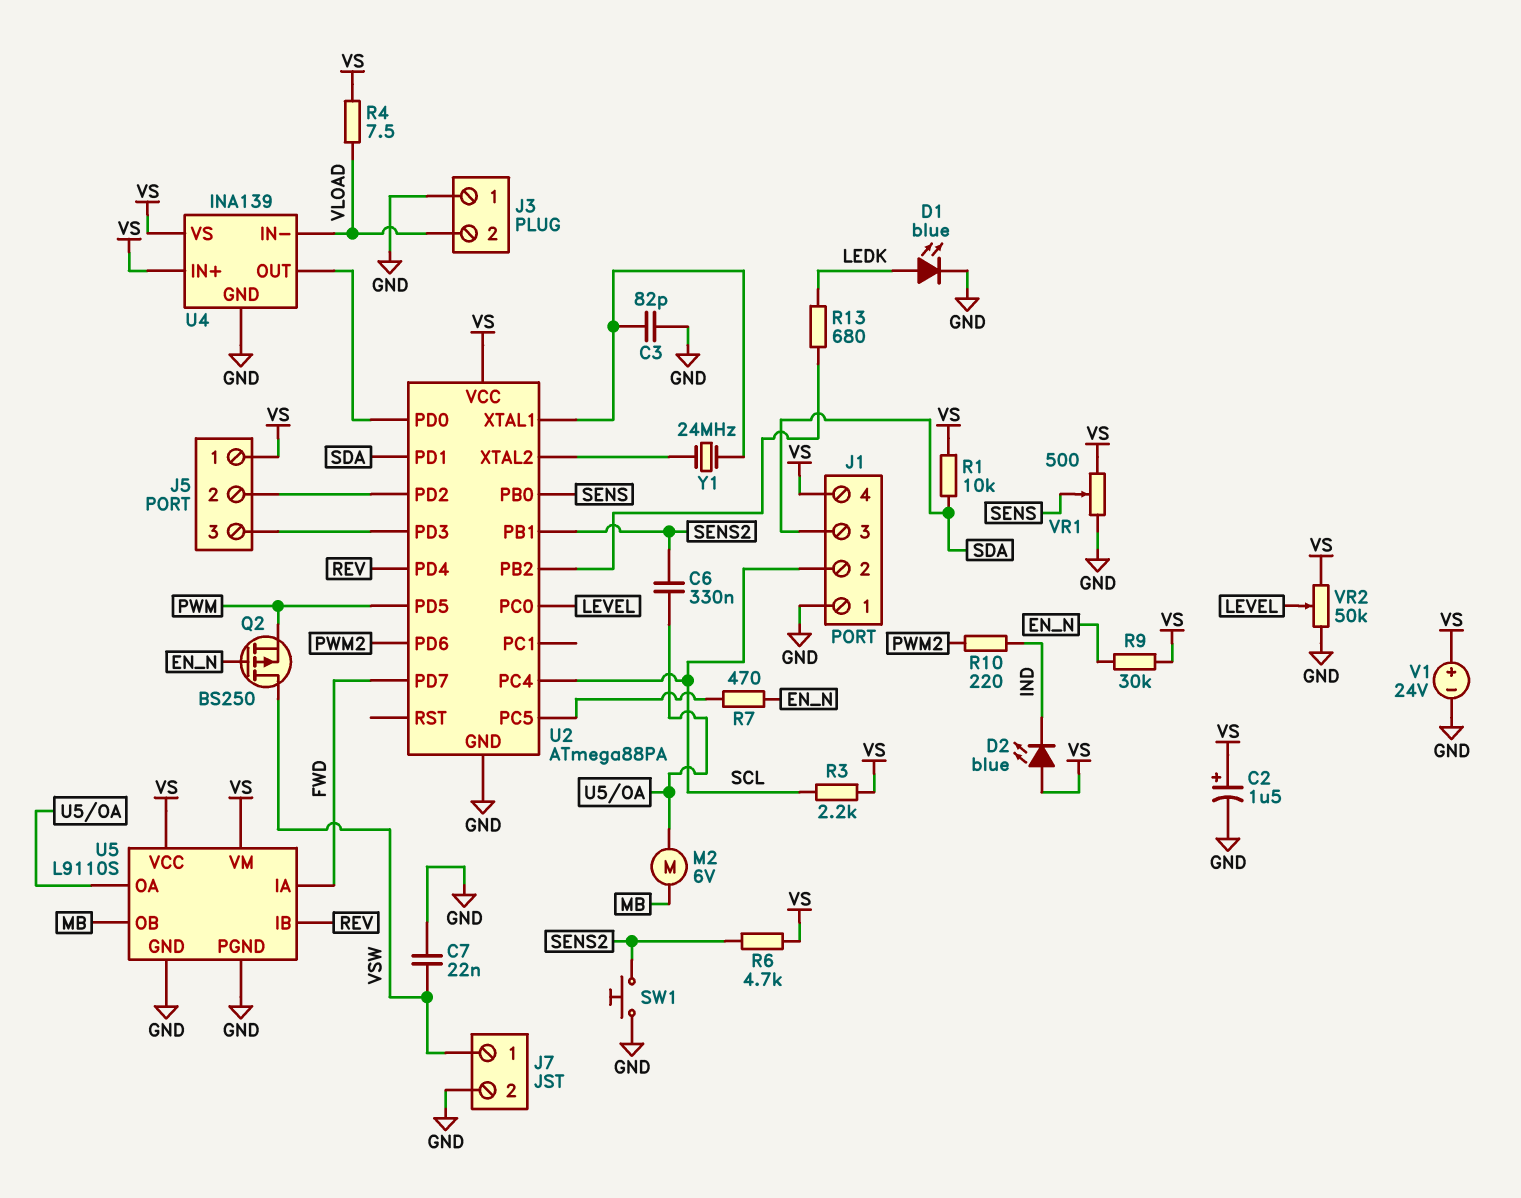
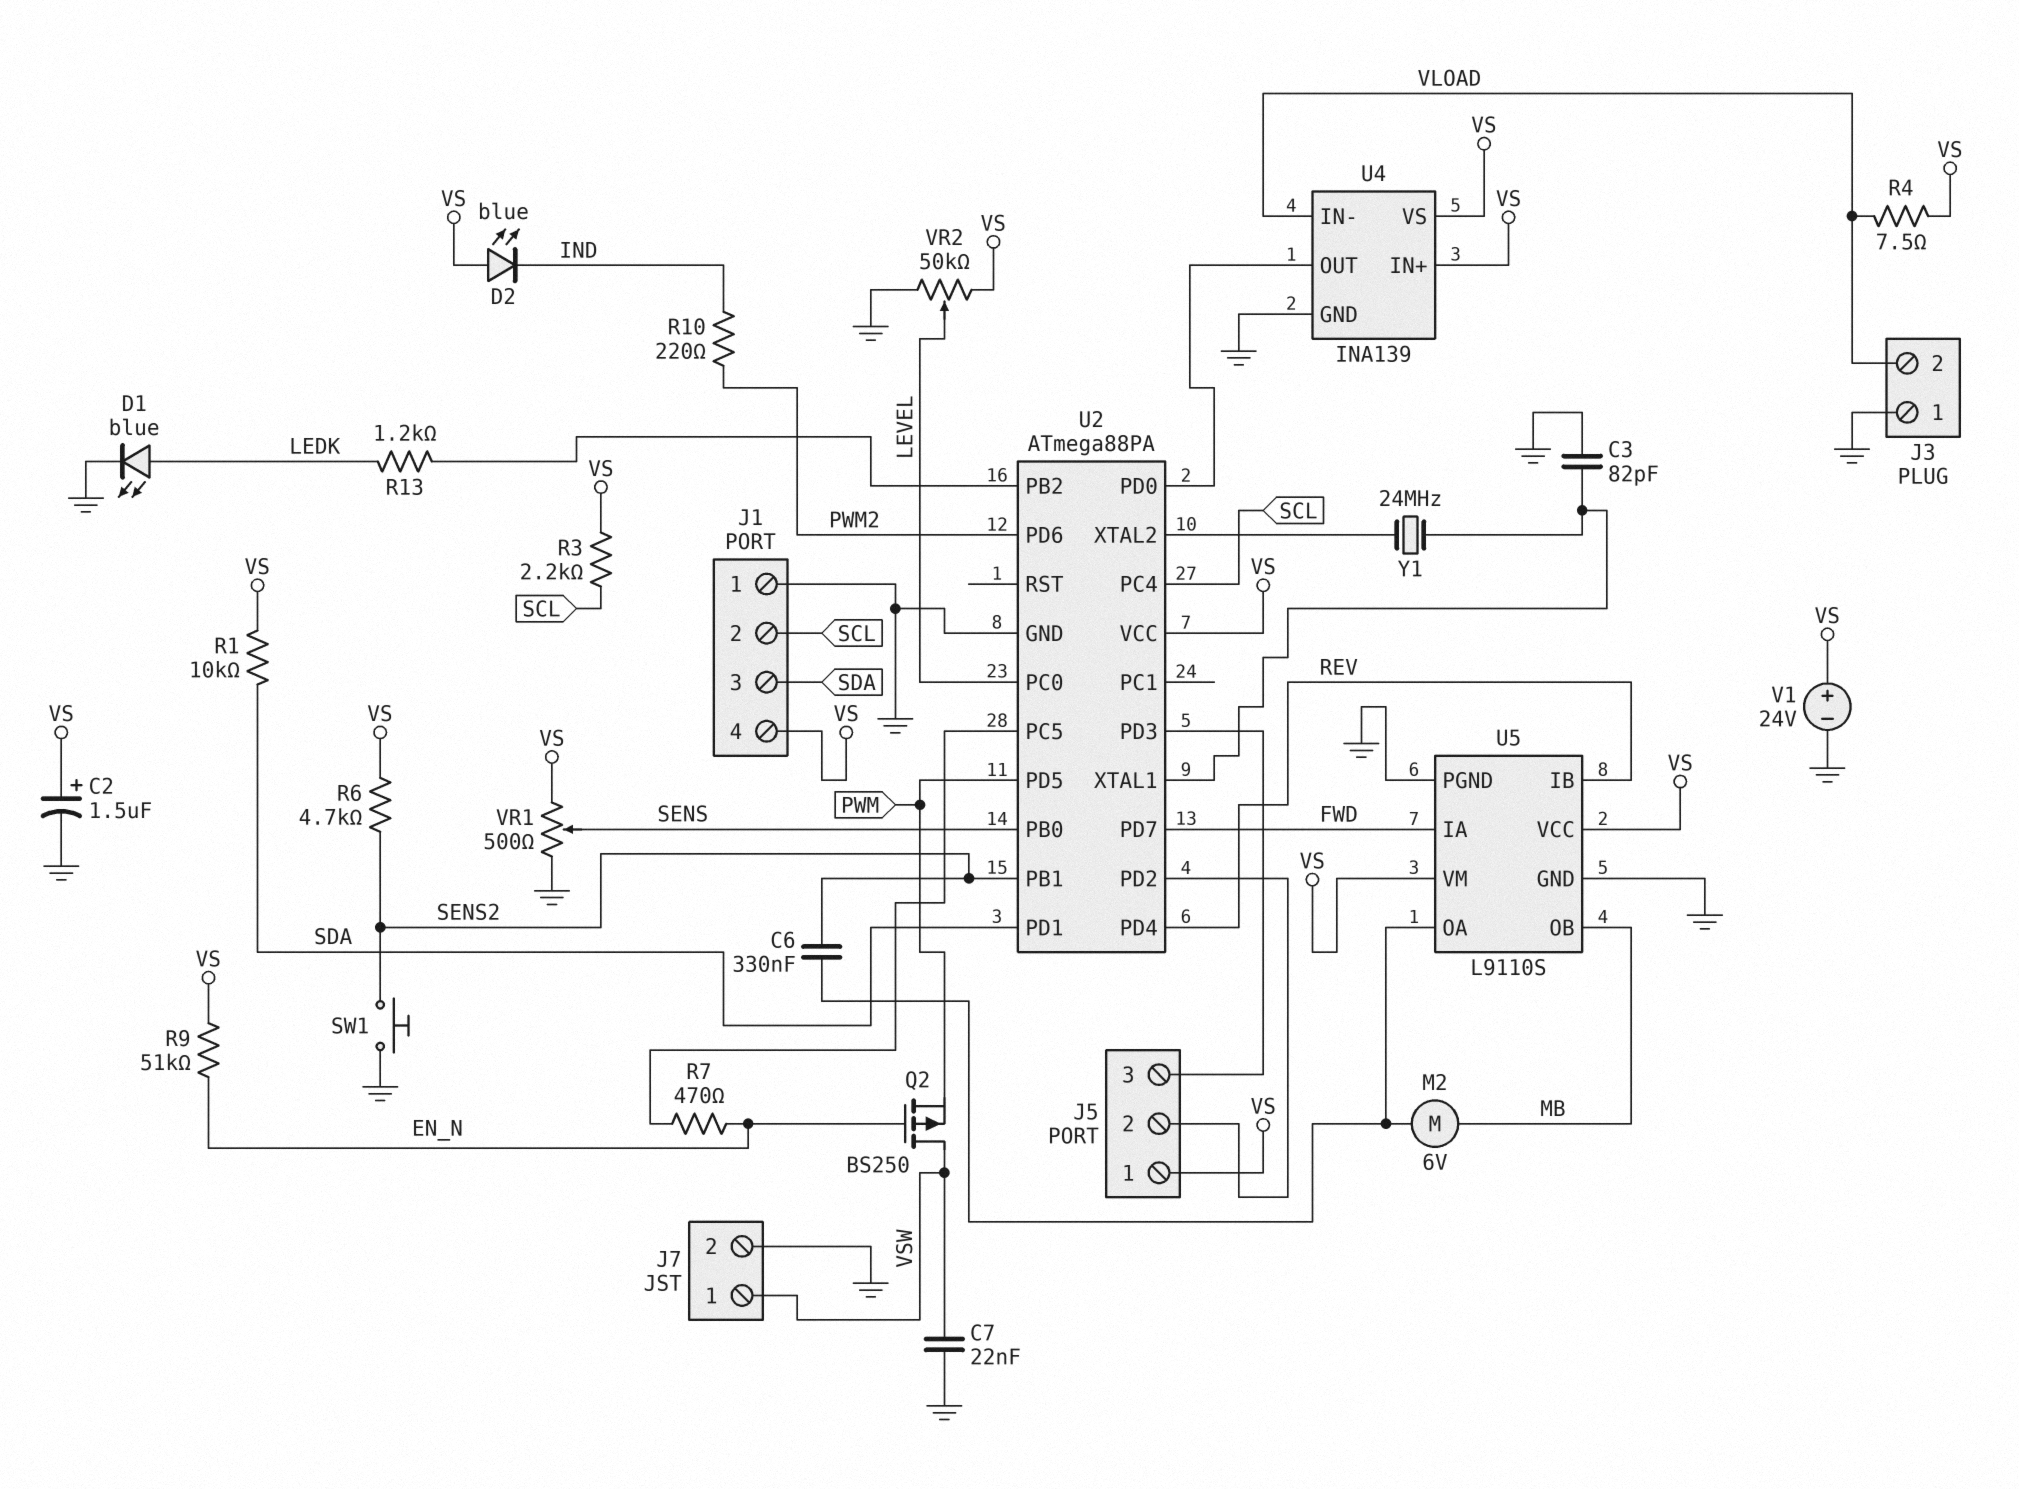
R9: 30k (EN_N, VS) -> 51k (EN_N, VS)
R13: 680 (LEDK, U2/PB2) -> 1.2k (LEDK, U2/PB2)

